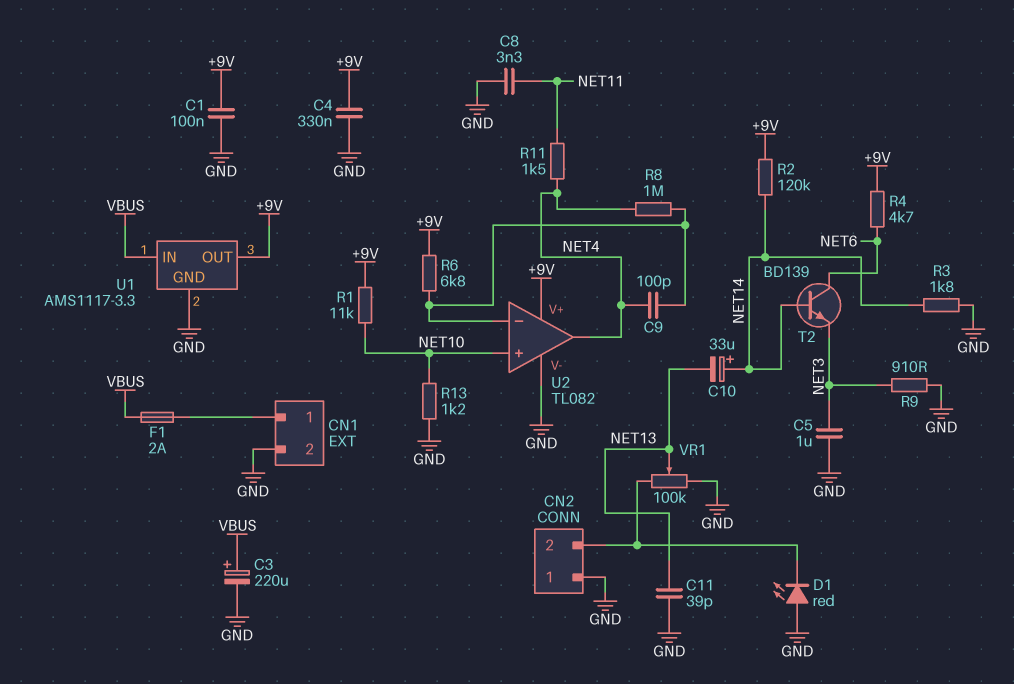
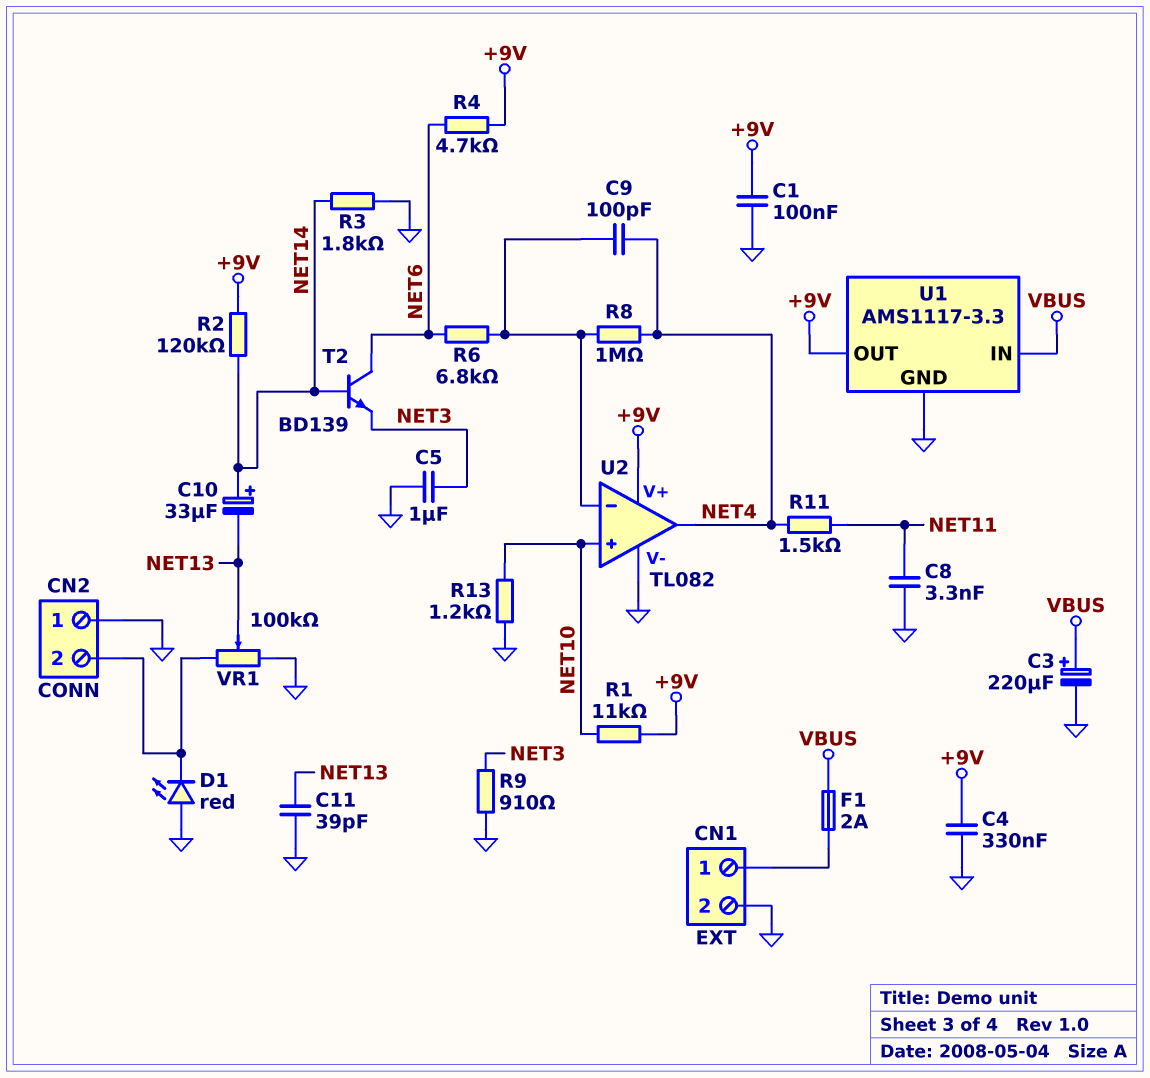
R6: 6.8k (+9V, U2/in-) -> 6.8k (NET6, U2/in-)

